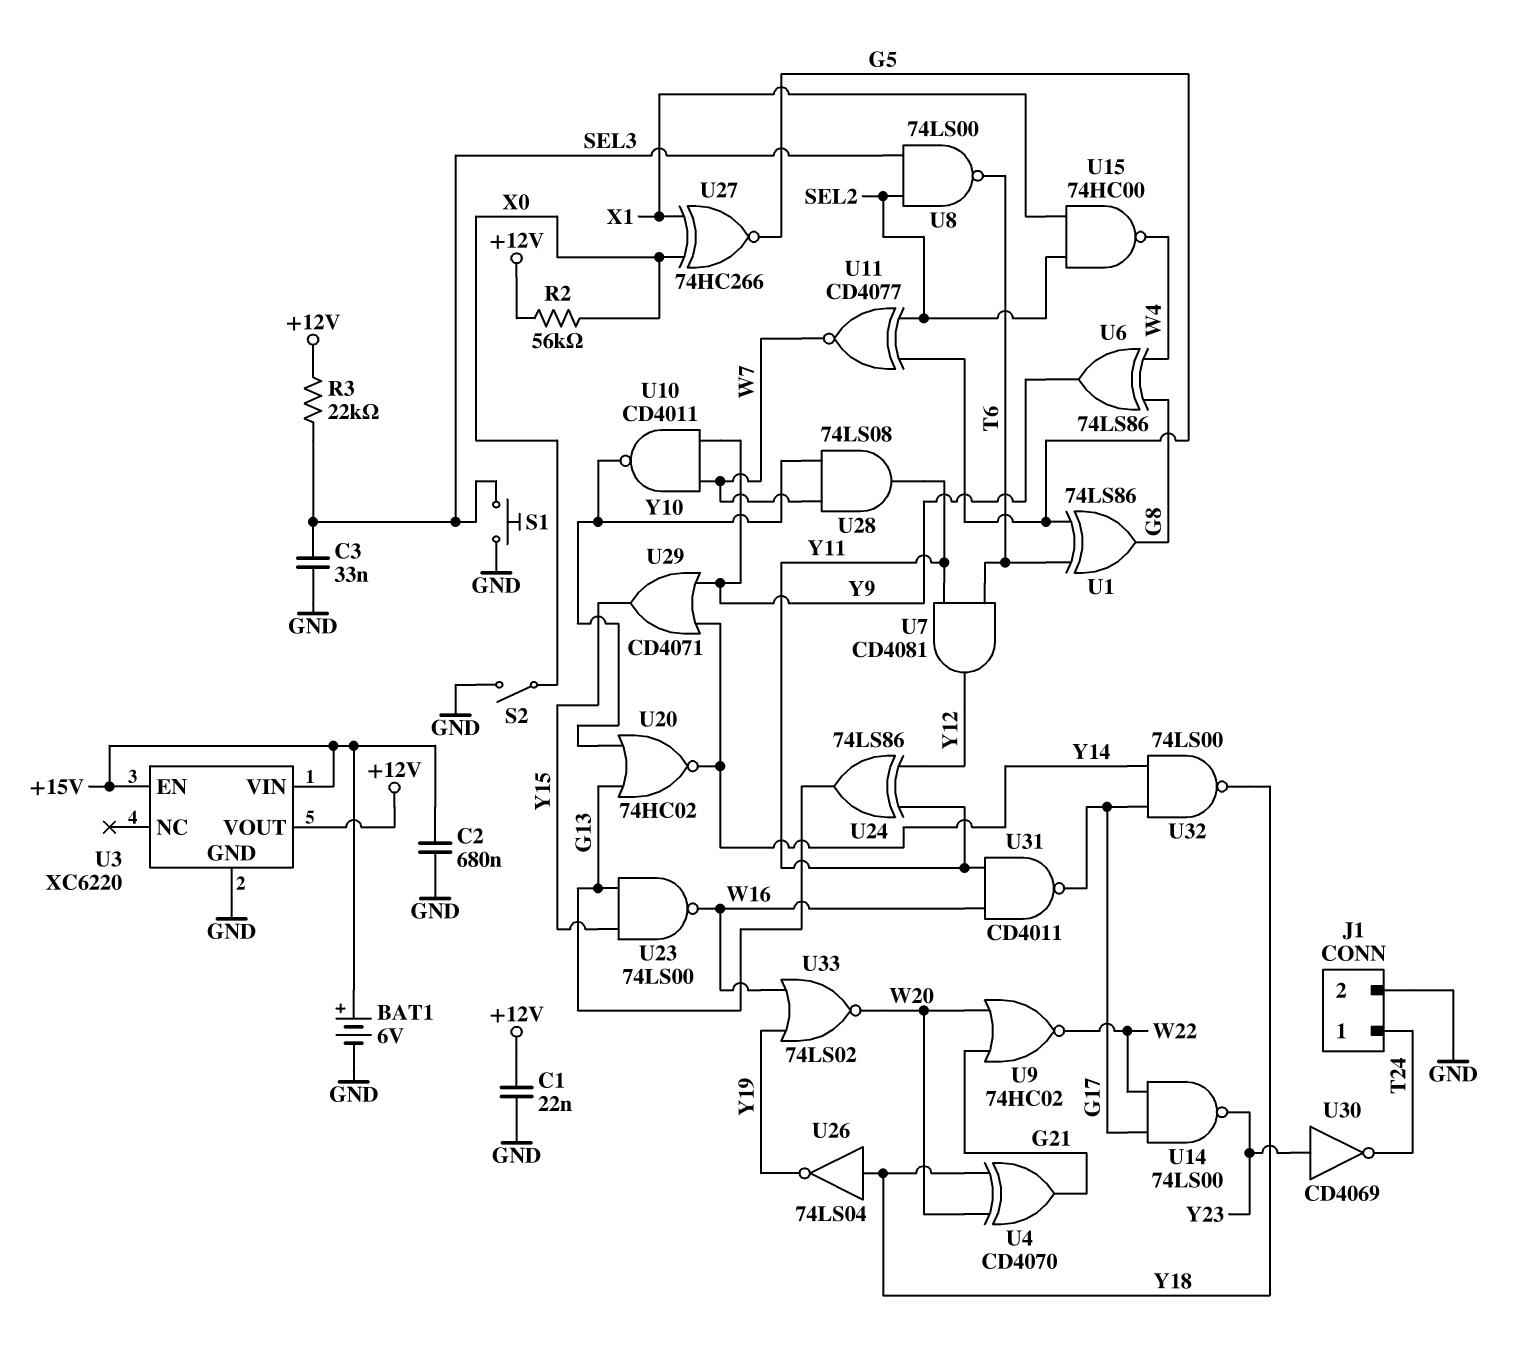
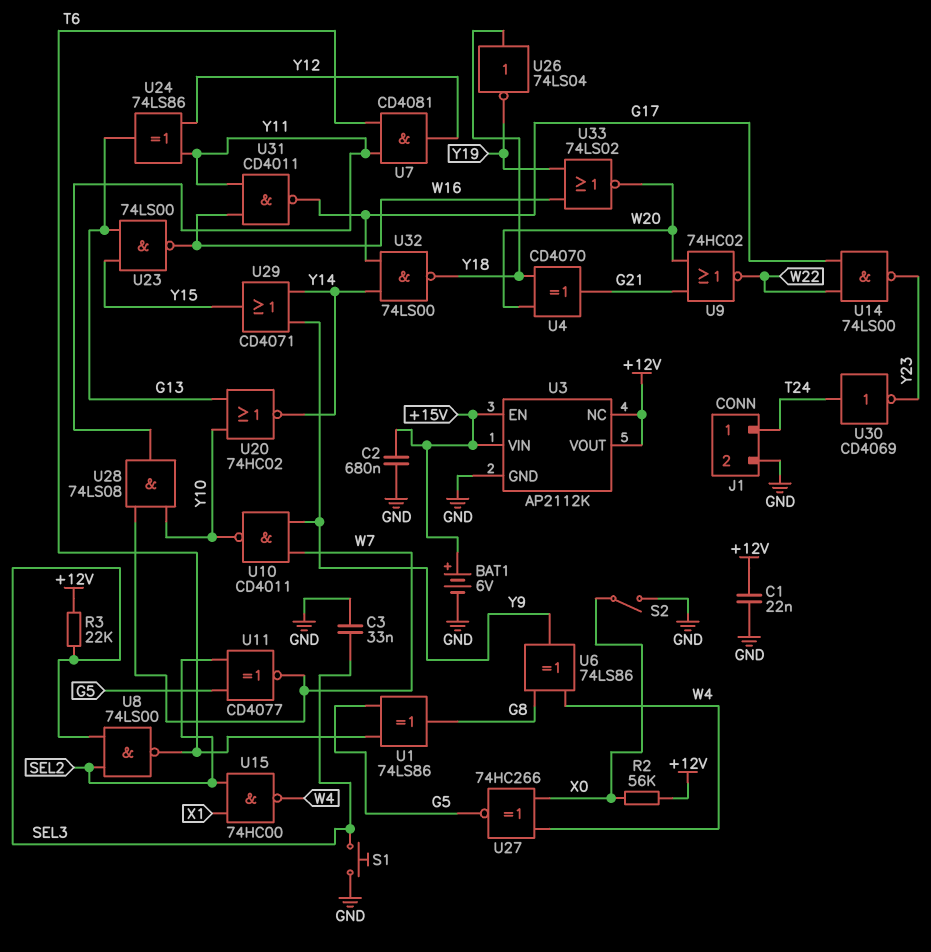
U3: XC6220 -> AP2112K
U3 pin NC: none -> +12V
U27: XNOR 74HC266 (in X0, in X1, out G5) -> XNOR 74HC266 (in W4, in X0, out G5)
U30: NOT CD4069 (in Y23, out T24) -> NOT CD4069 (in T24, out Y23)

